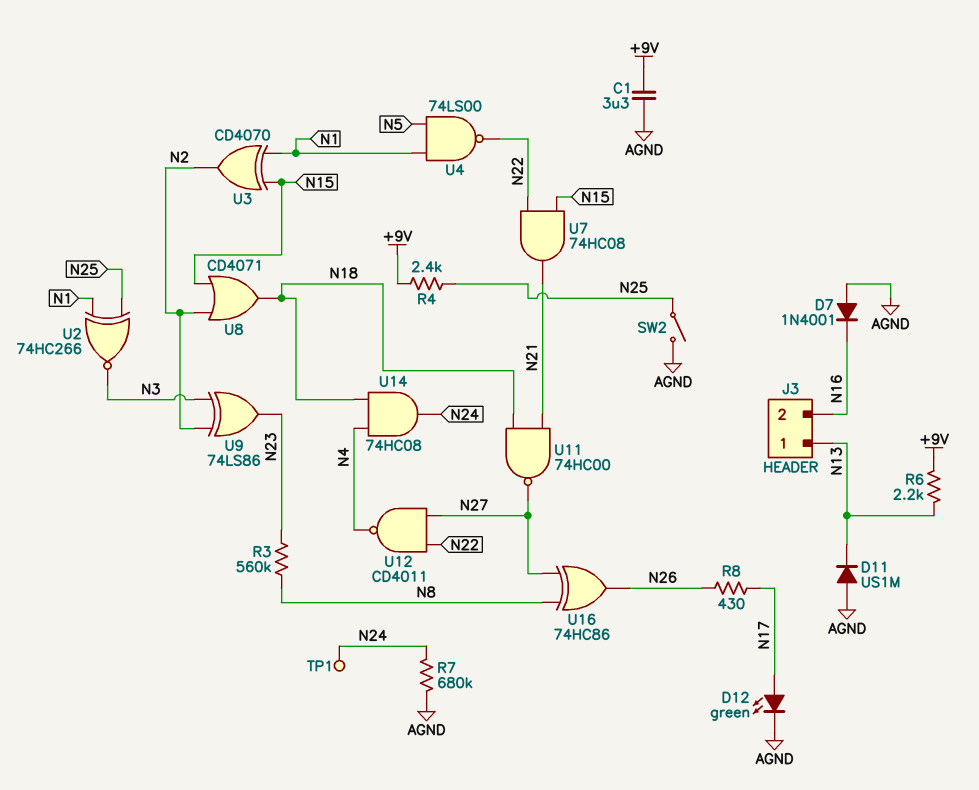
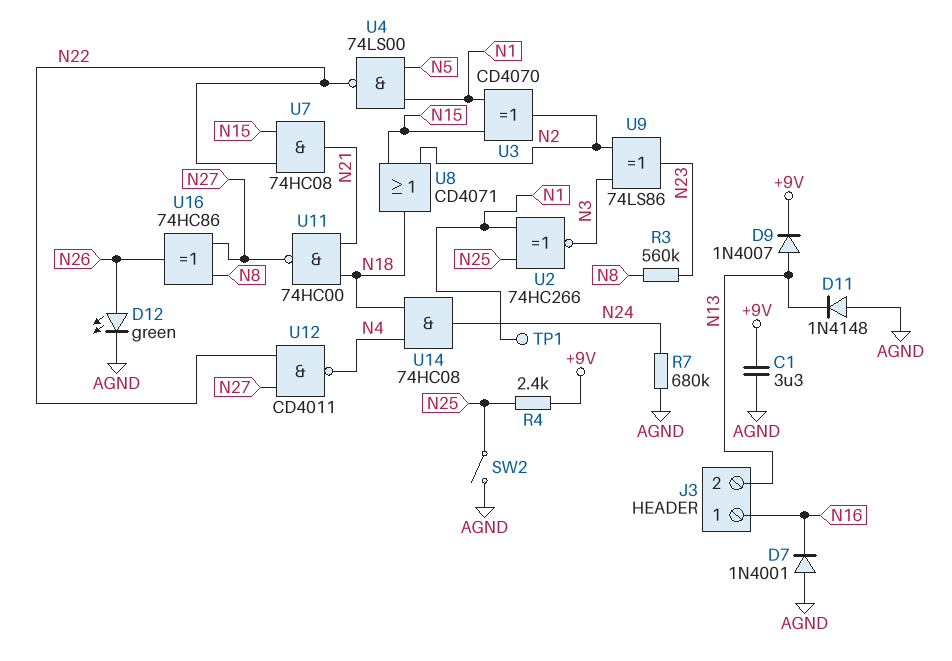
D9: none -> diode 1N4007 (A N13, K +9V)
D11: diode US1M (A AGND, K N13) -> diode 1N4148 (A AGND, K N13)
D12: LED green (A N17, K AGND) -> LED green (A N26, K AGND)
J3 pin 1: N13 -> N16
J3 pin 2: N16 -> N13
R6: 2.2k (+9V, N13) -> none
R8: 430 (N17, N26) -> none
TP1: test point (N24) -> test point (N1)

